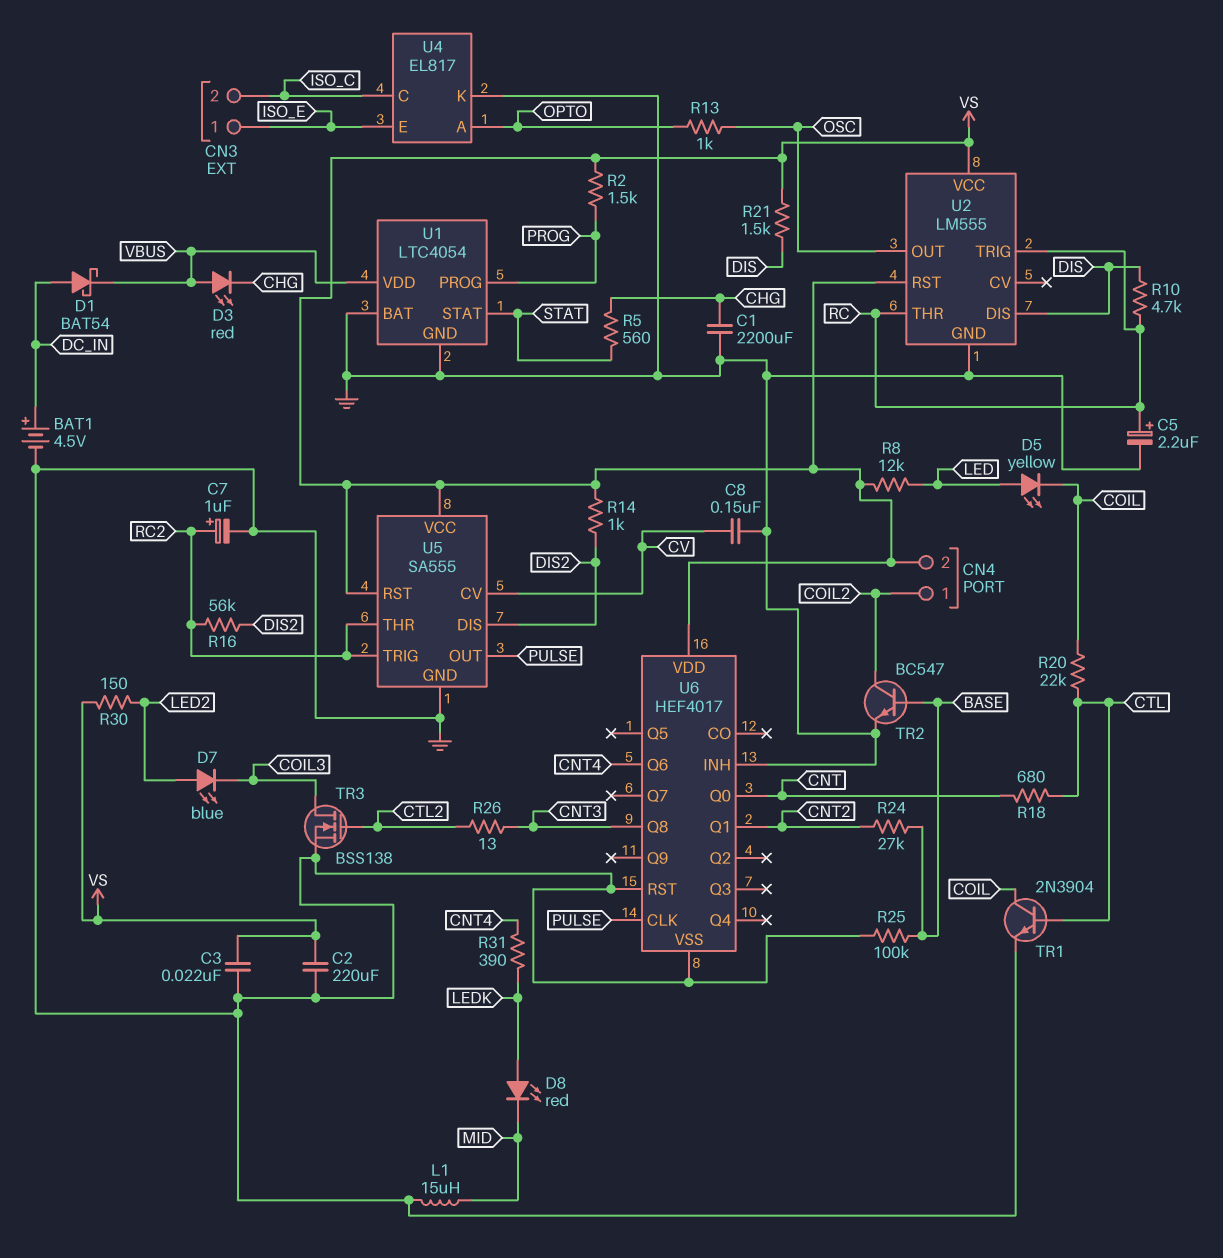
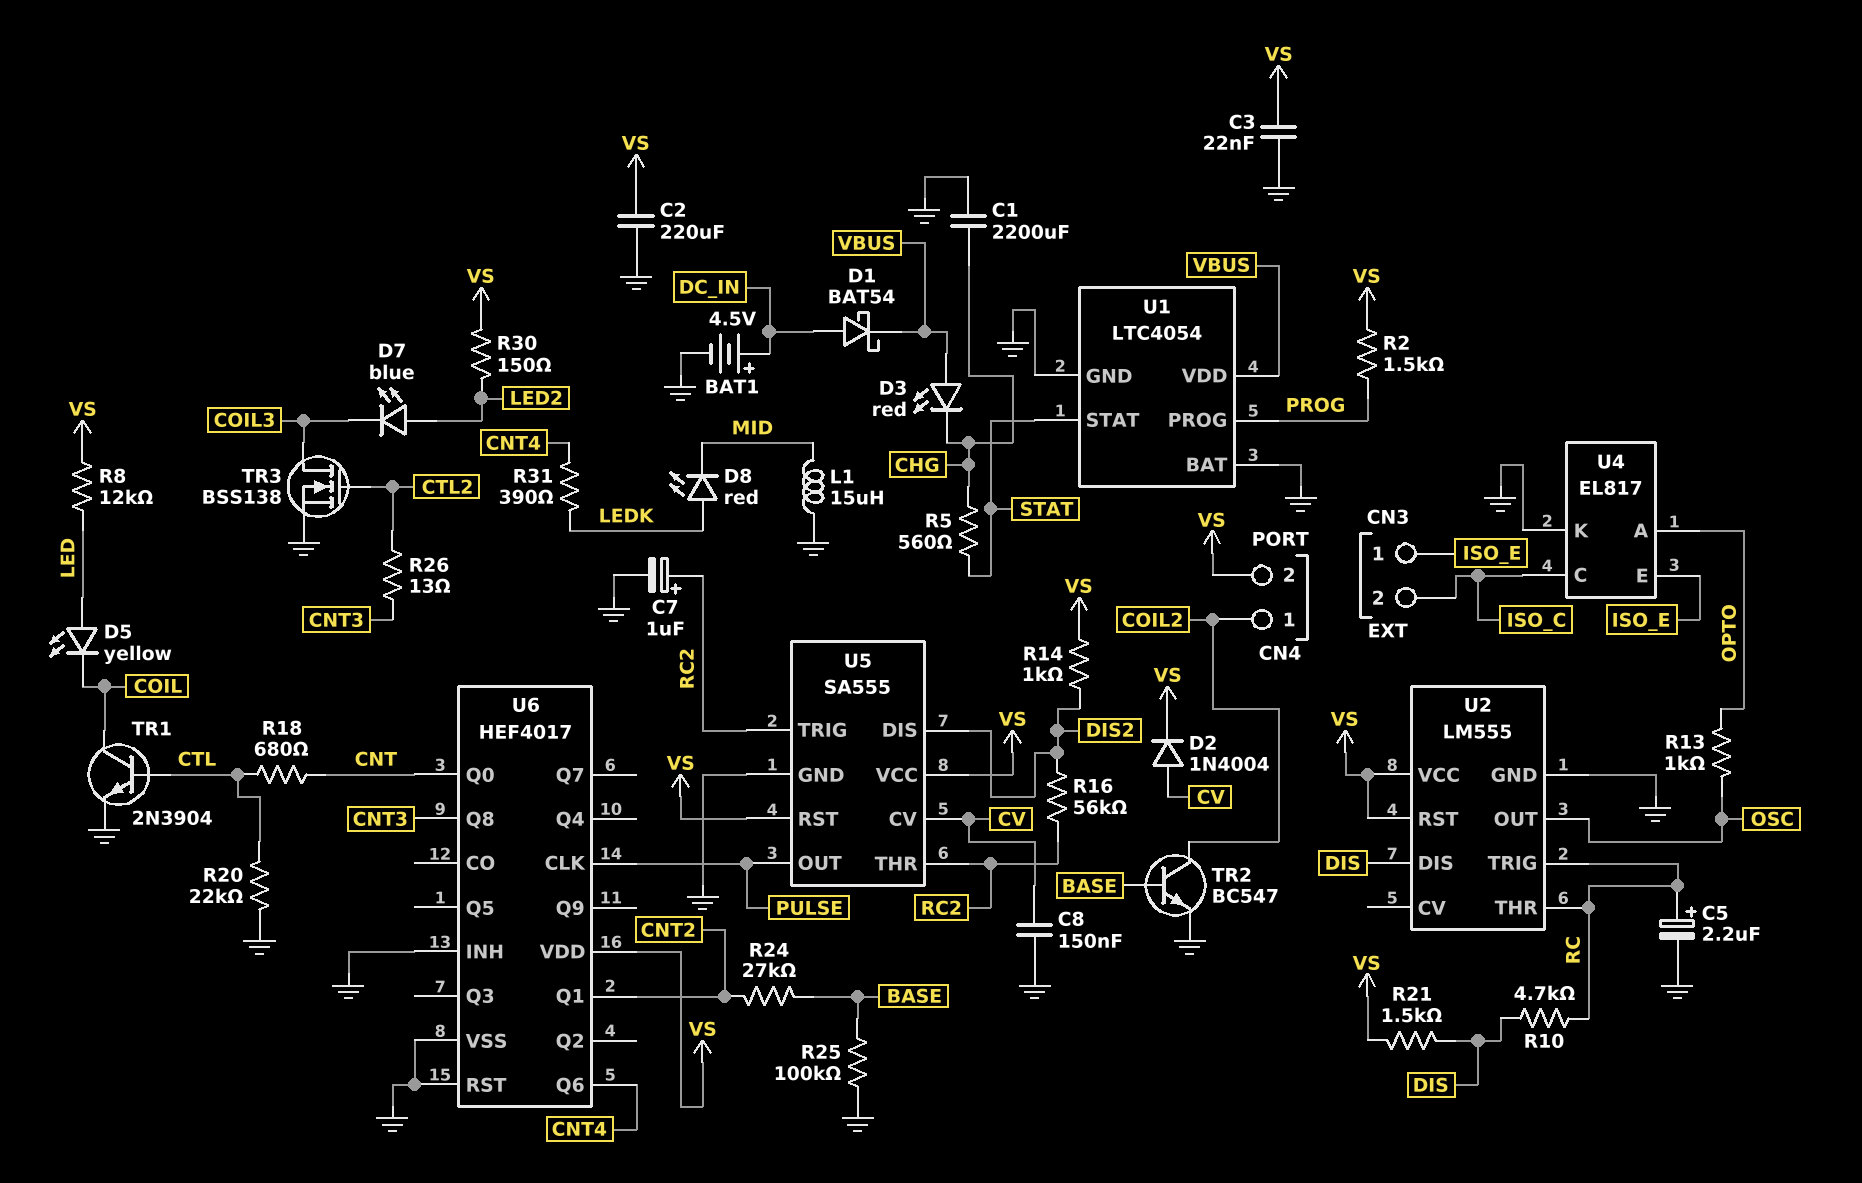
D2: none -> diode 1N4004 (A CV, K VS)
R20: 22k (COIL, CTL) -> 22k (CTL, GND)

